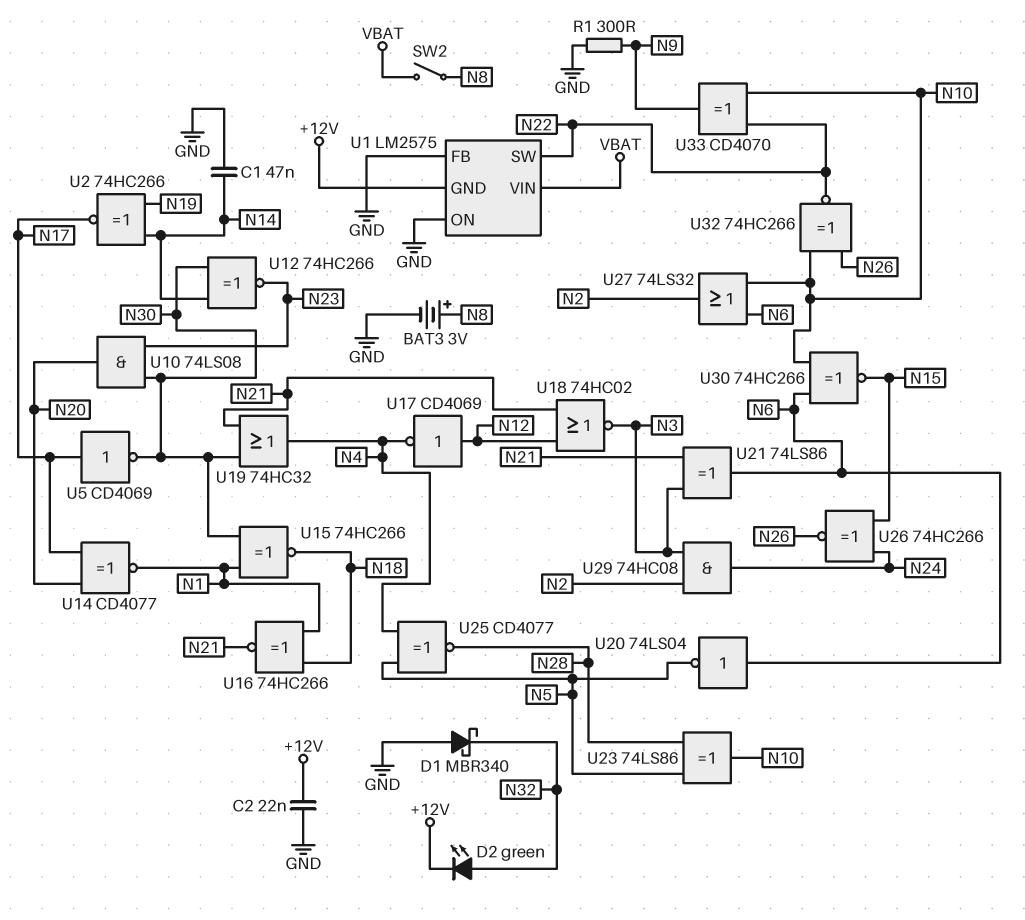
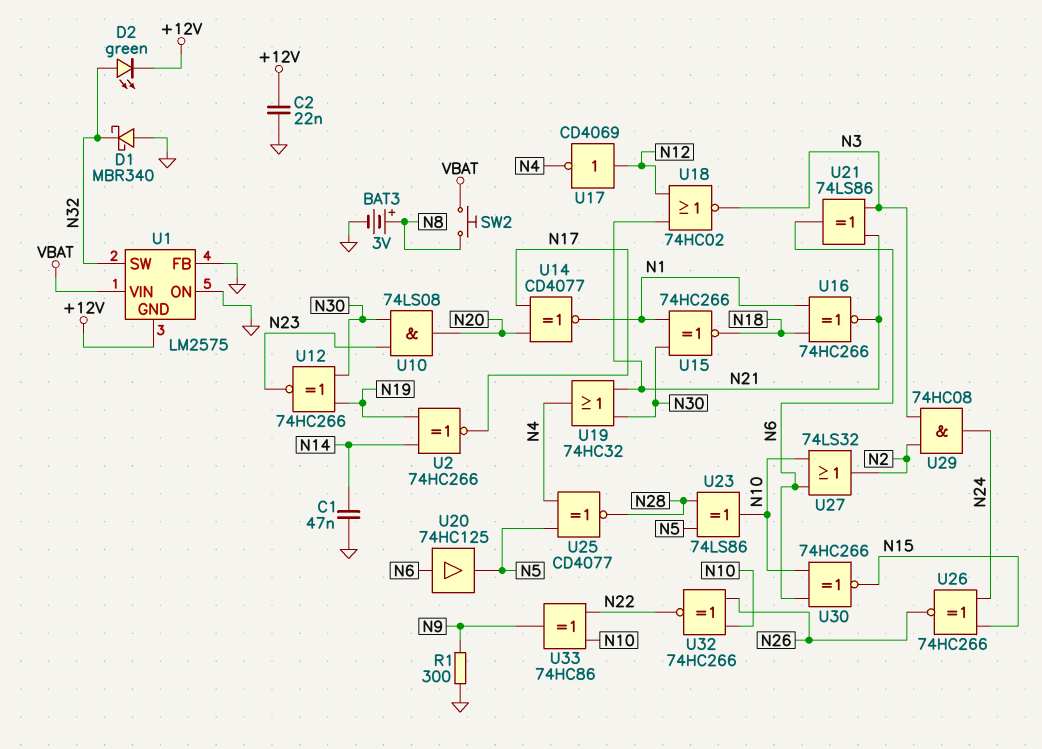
SW2: switch (N8, VBAT) -> button (N8, VBAT)
U1 pin SW: N22 -> N32
U5: NOT CD4069 (in N17, out N30) -> none
U12: XNOR 74HC266 (in N14, in N30, out N23) -> XNOR 74HC266 (in N19, in N30, out N23)
U20: NOT 74LS04 (in N6, out N5) -> buffer 74HC125 (in N6, out N5)
U33: XOR CD4070 (in N10, in N22, out N9) -> XOR 74HC86 (in N10, in N22, out N9)

